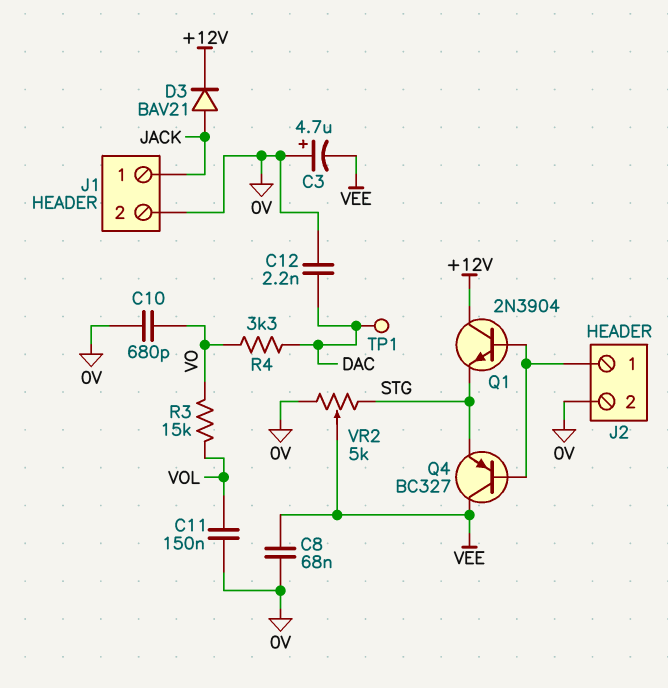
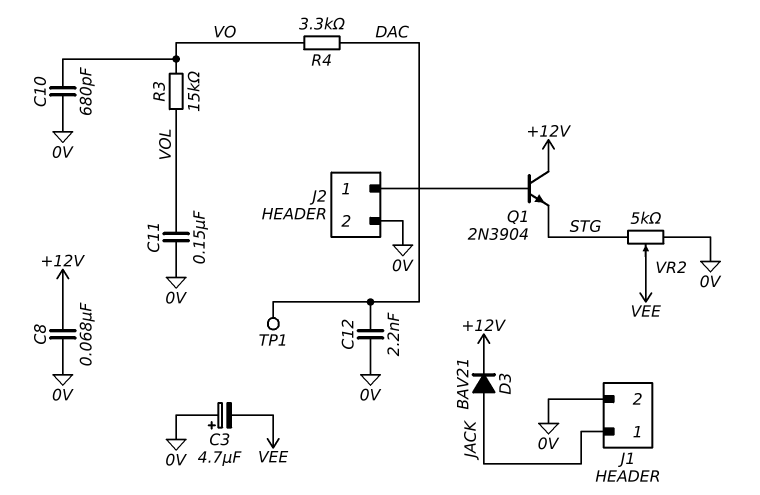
C8: 68nF (0V, VEE) -> 68nF (+12V, 0V)
Q4: PNP BC327 (B J2/1, C VEE, E STG) -> none

